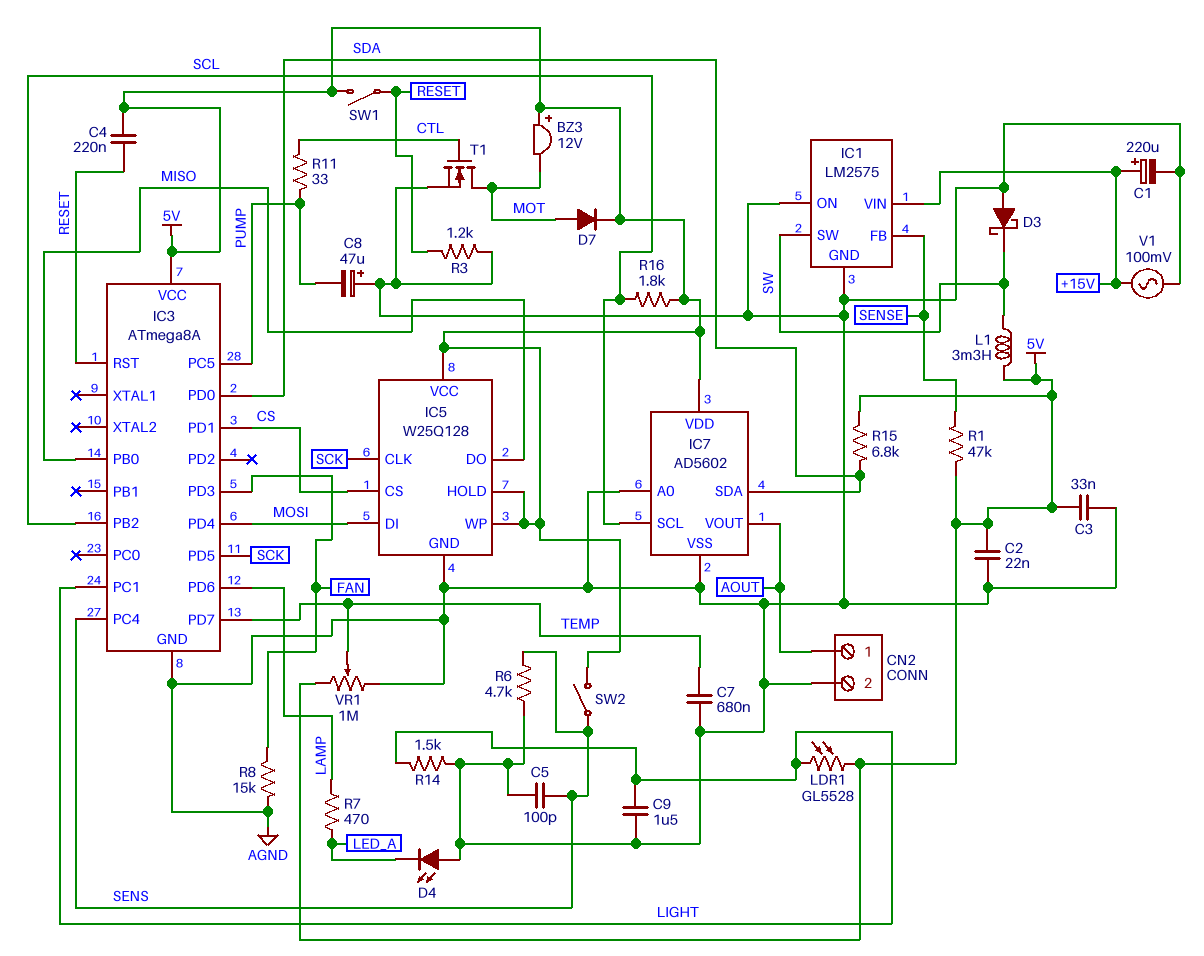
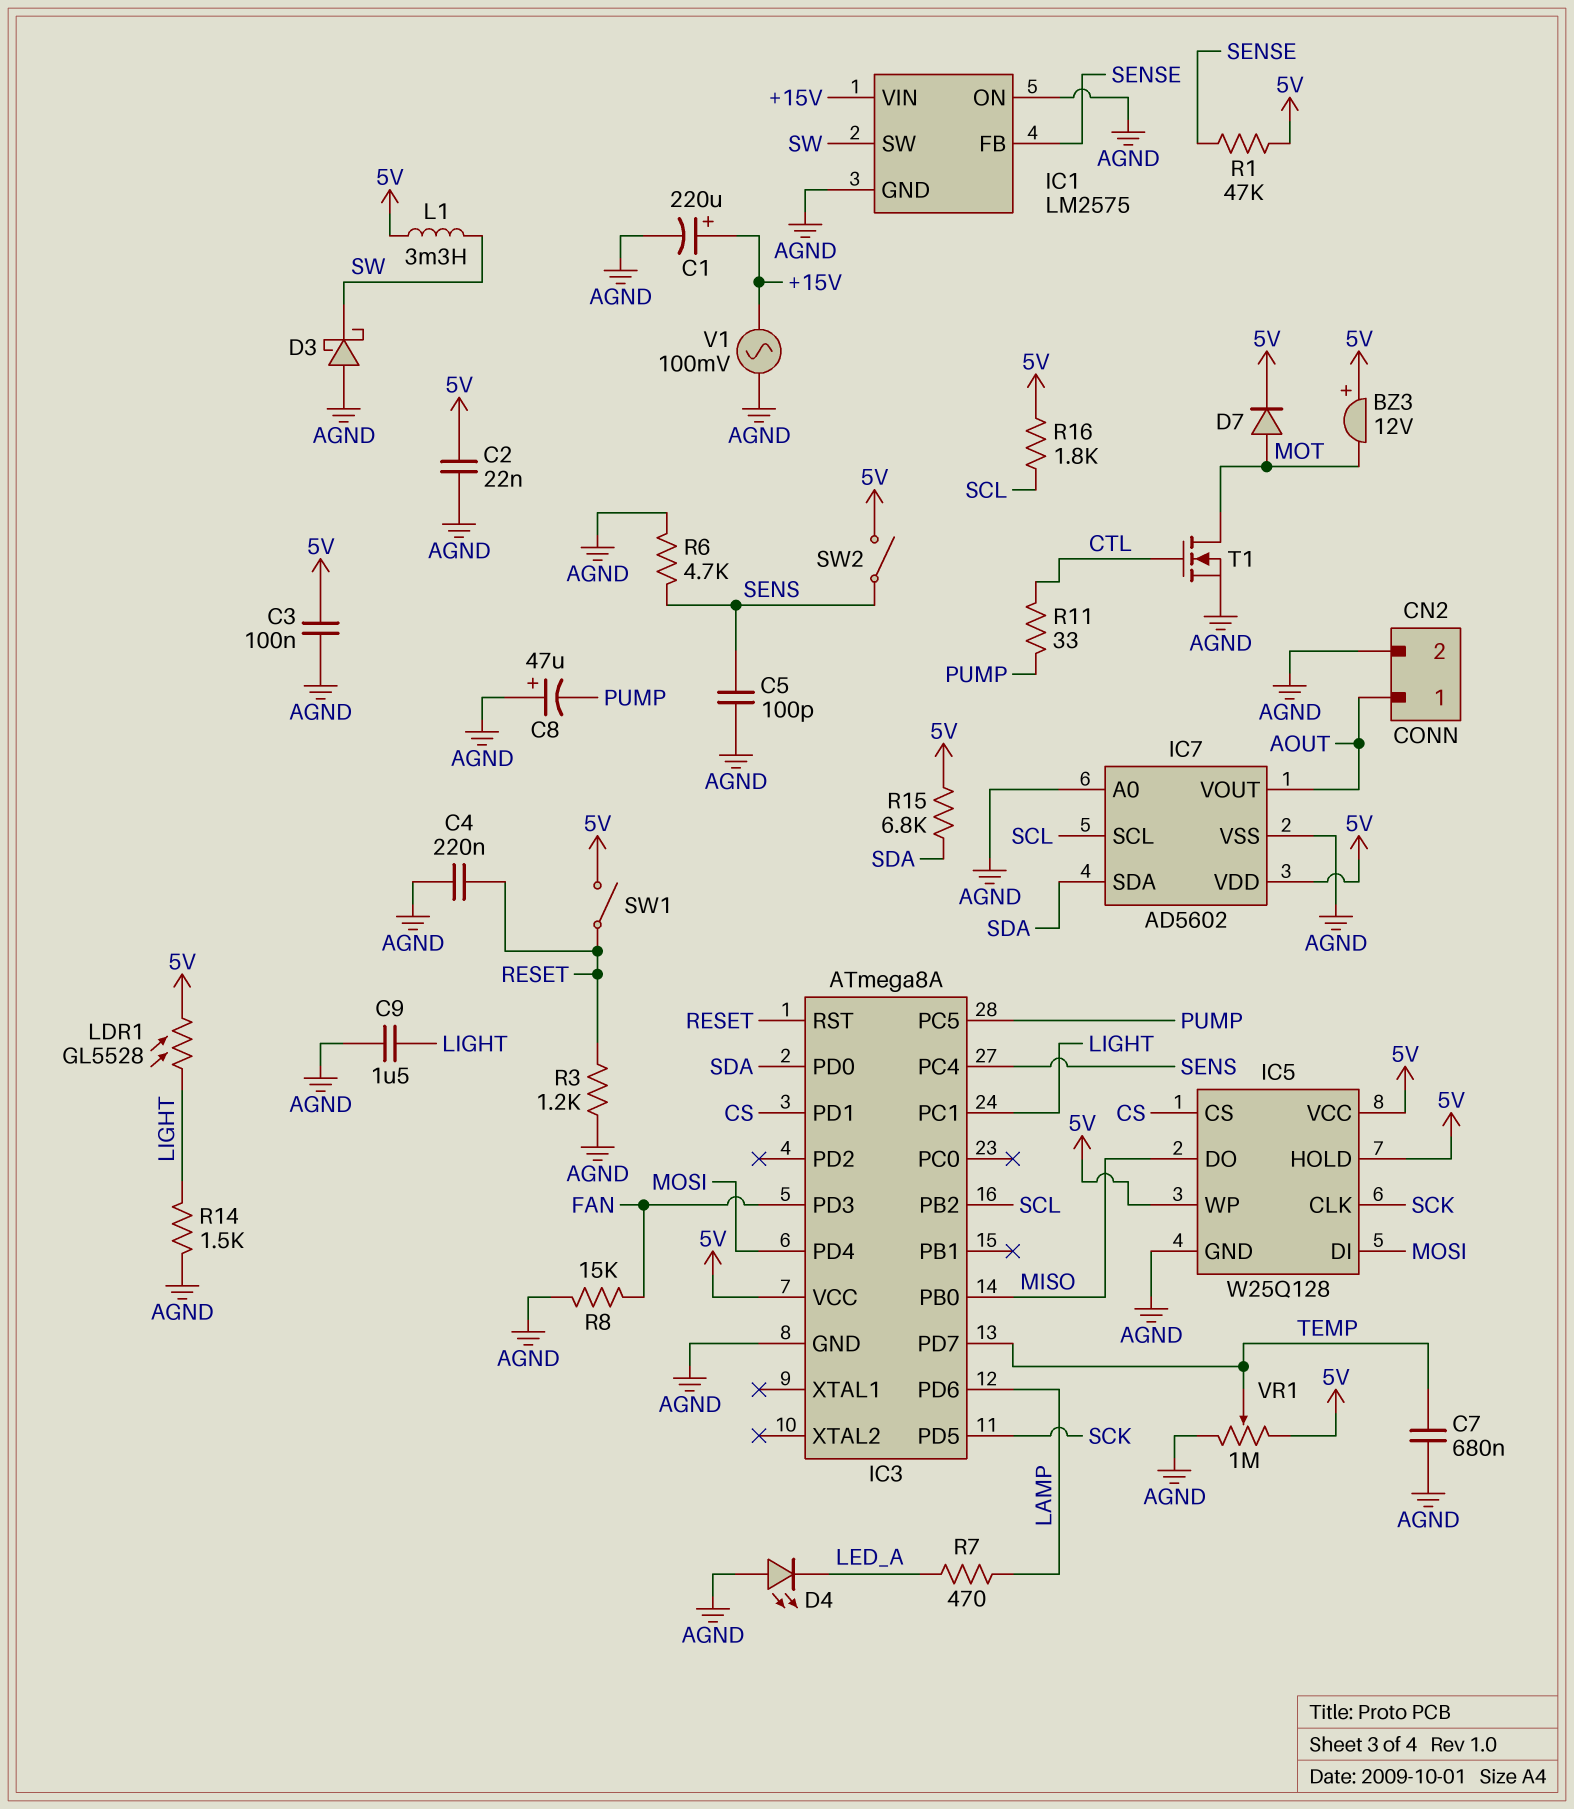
C3: 33nF (5V, AGND) -> 100nF (5V, AGND)
C4: 220nF (5V, RESET) -> 220nF (AGND, RESET)

